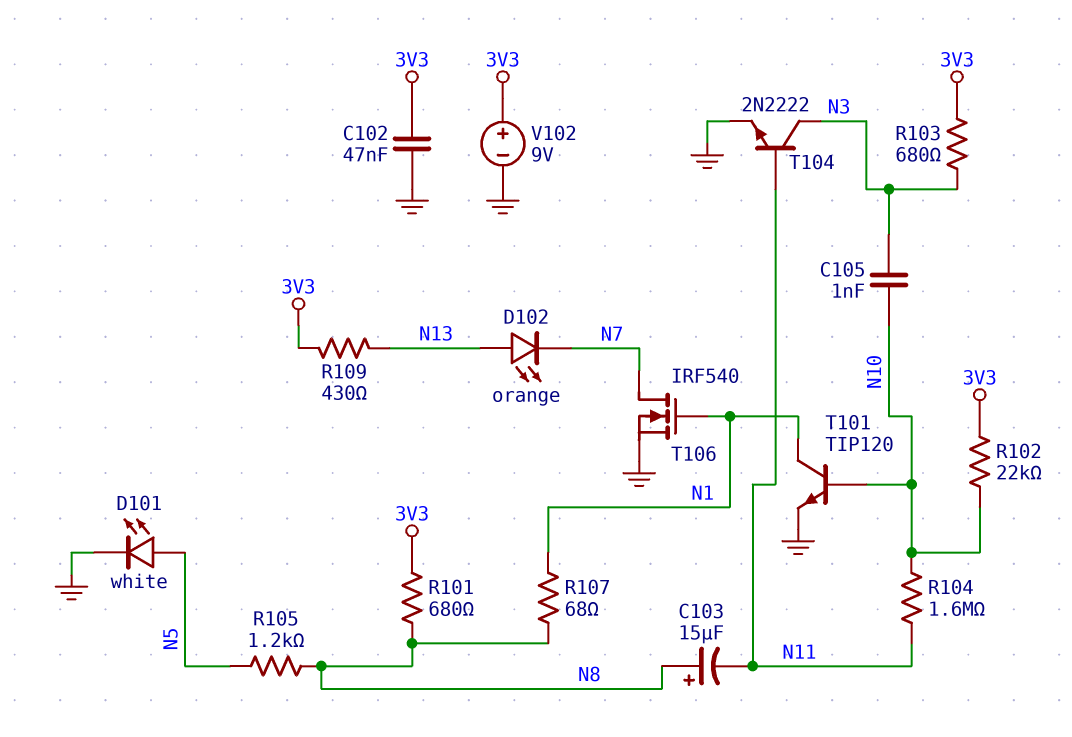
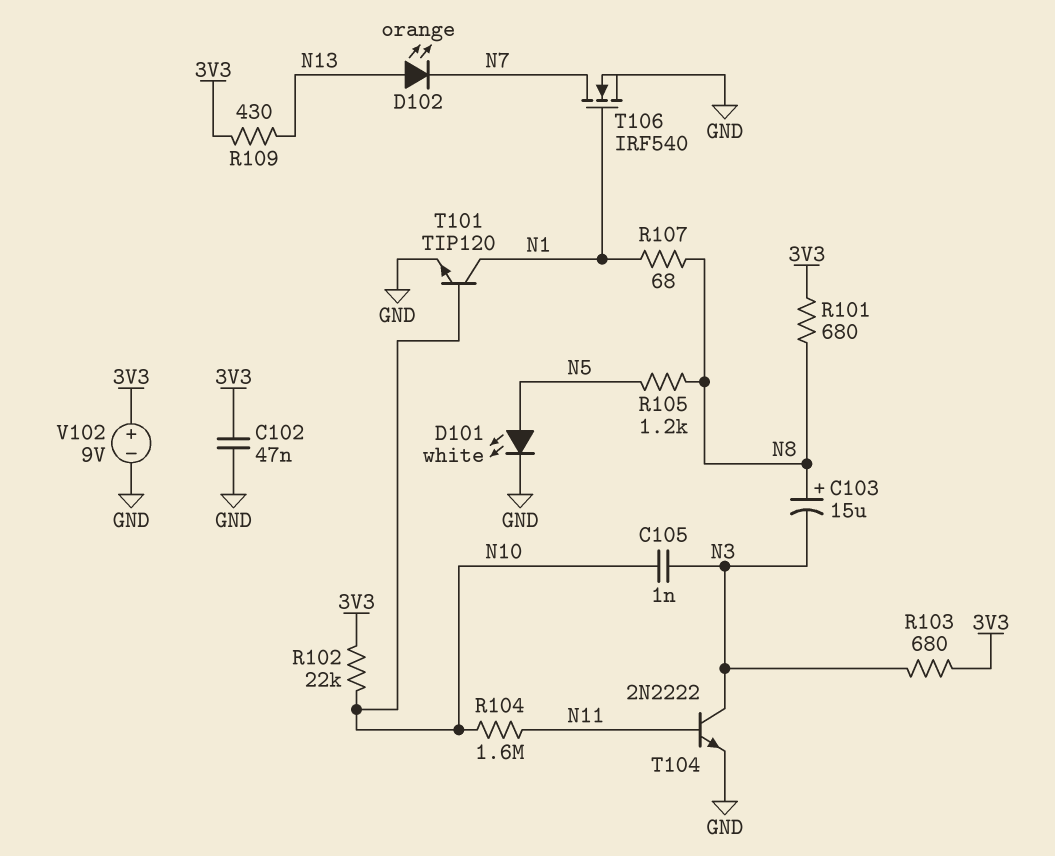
C103: 15uF (plus N8, minus N11) -> 15uF (plus N8, minus N3)

